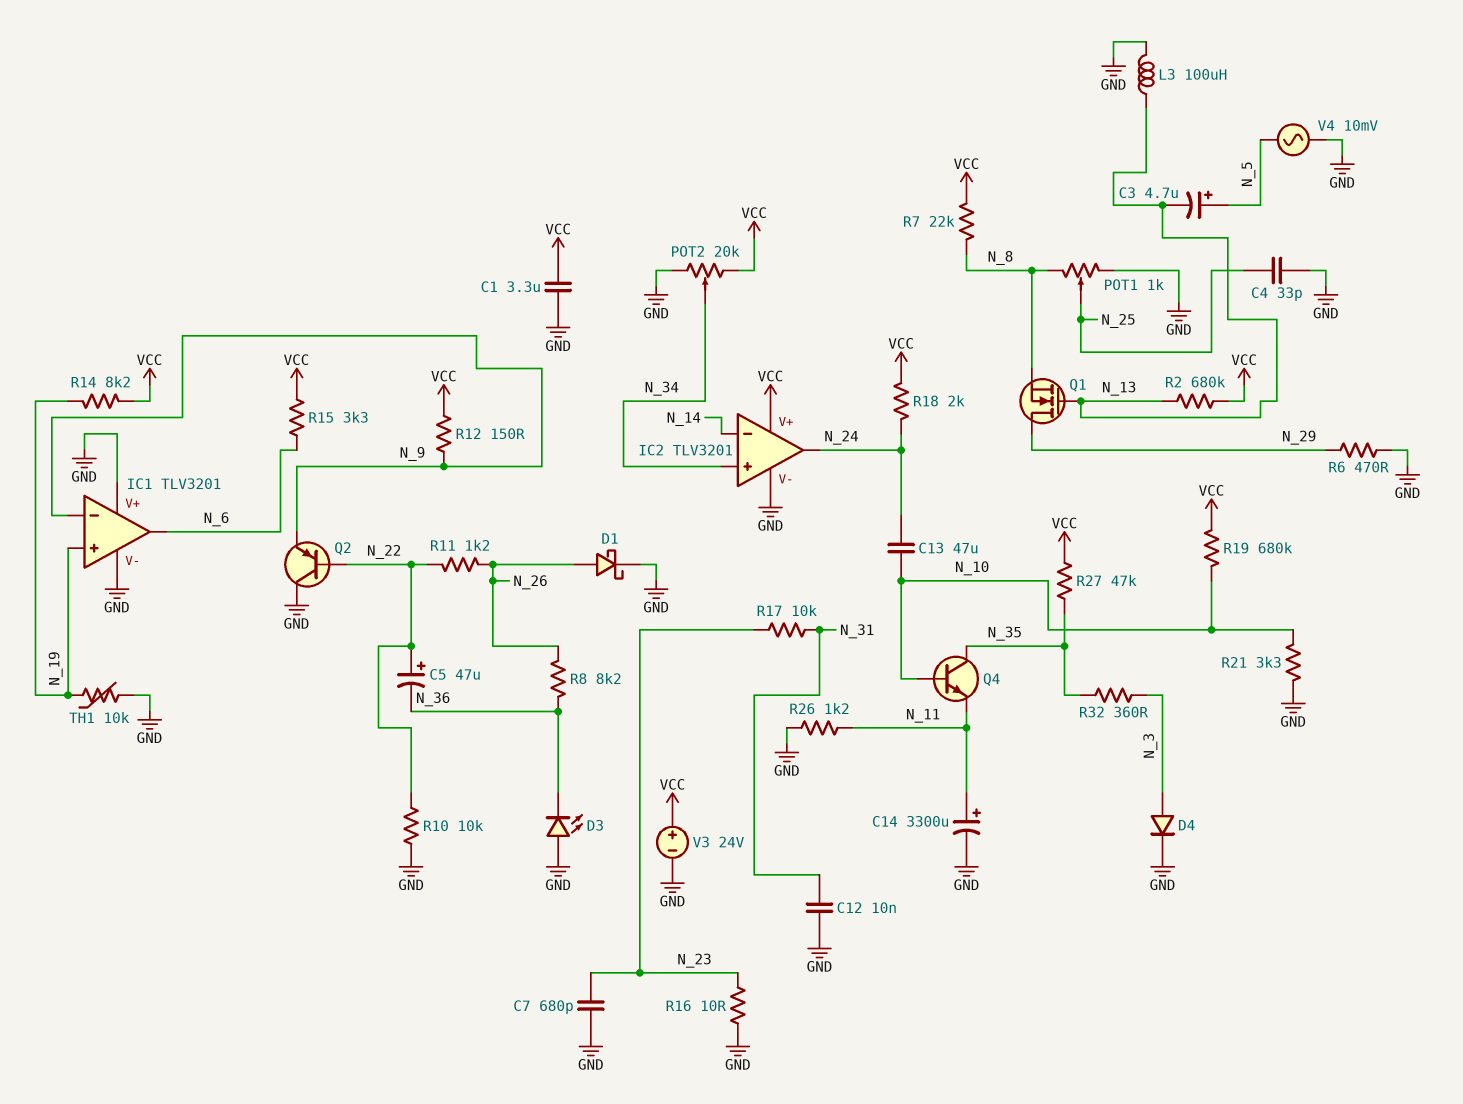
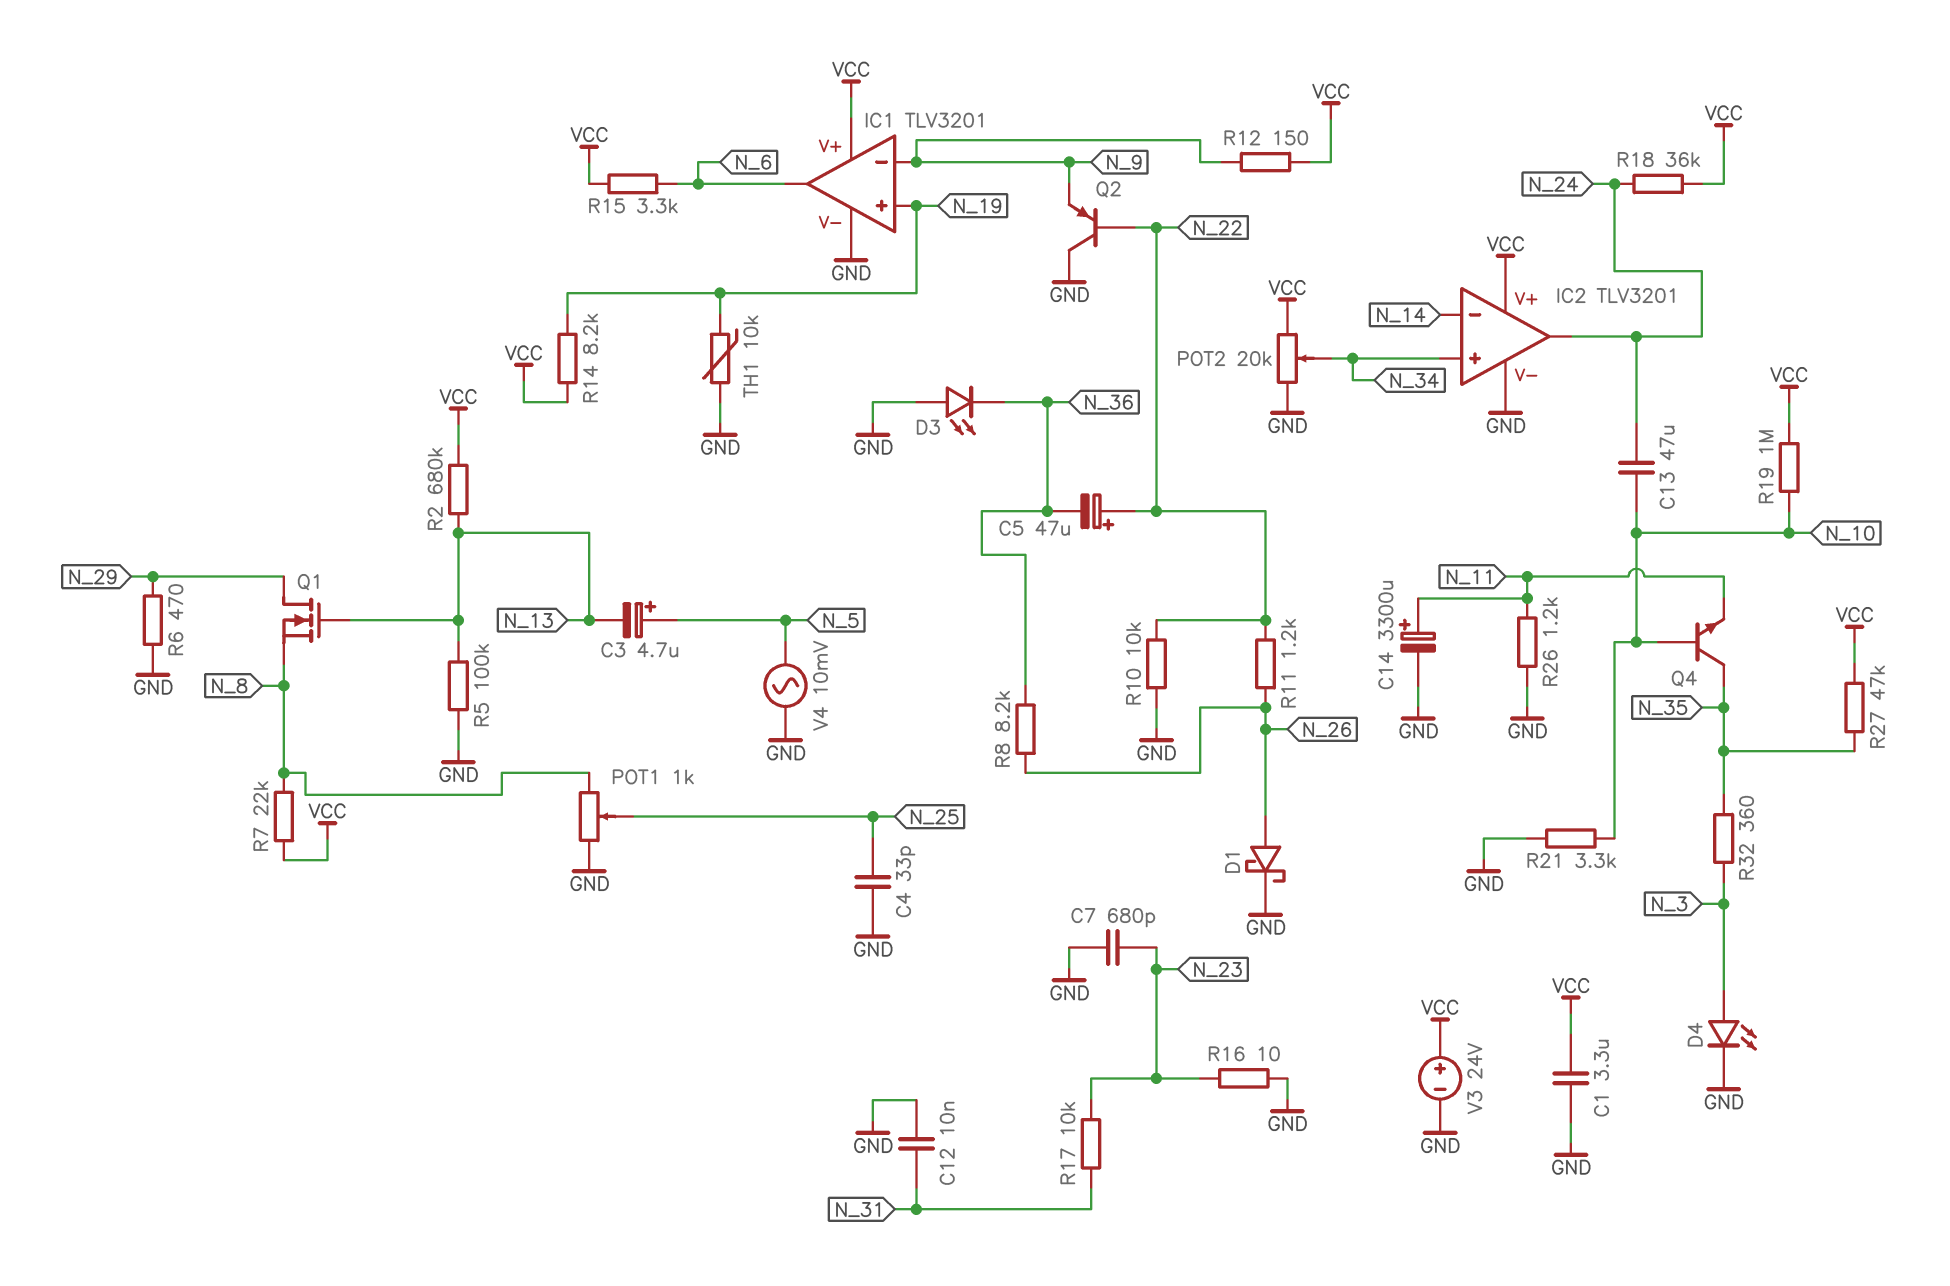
D4: diode (A N_3, K GND) -> LED (A N_3, K GND)
IC1 pin V+: GND -> VCC
L3: 100uH (GND, N_13) -> none
R5: none -> 100k (GND, N_13)
R18: 2k (N_24, VCC) -> 36k (N_24, VCC)
R19: 680k (N_10, VCC) -> 1M (N_10, VCC)

